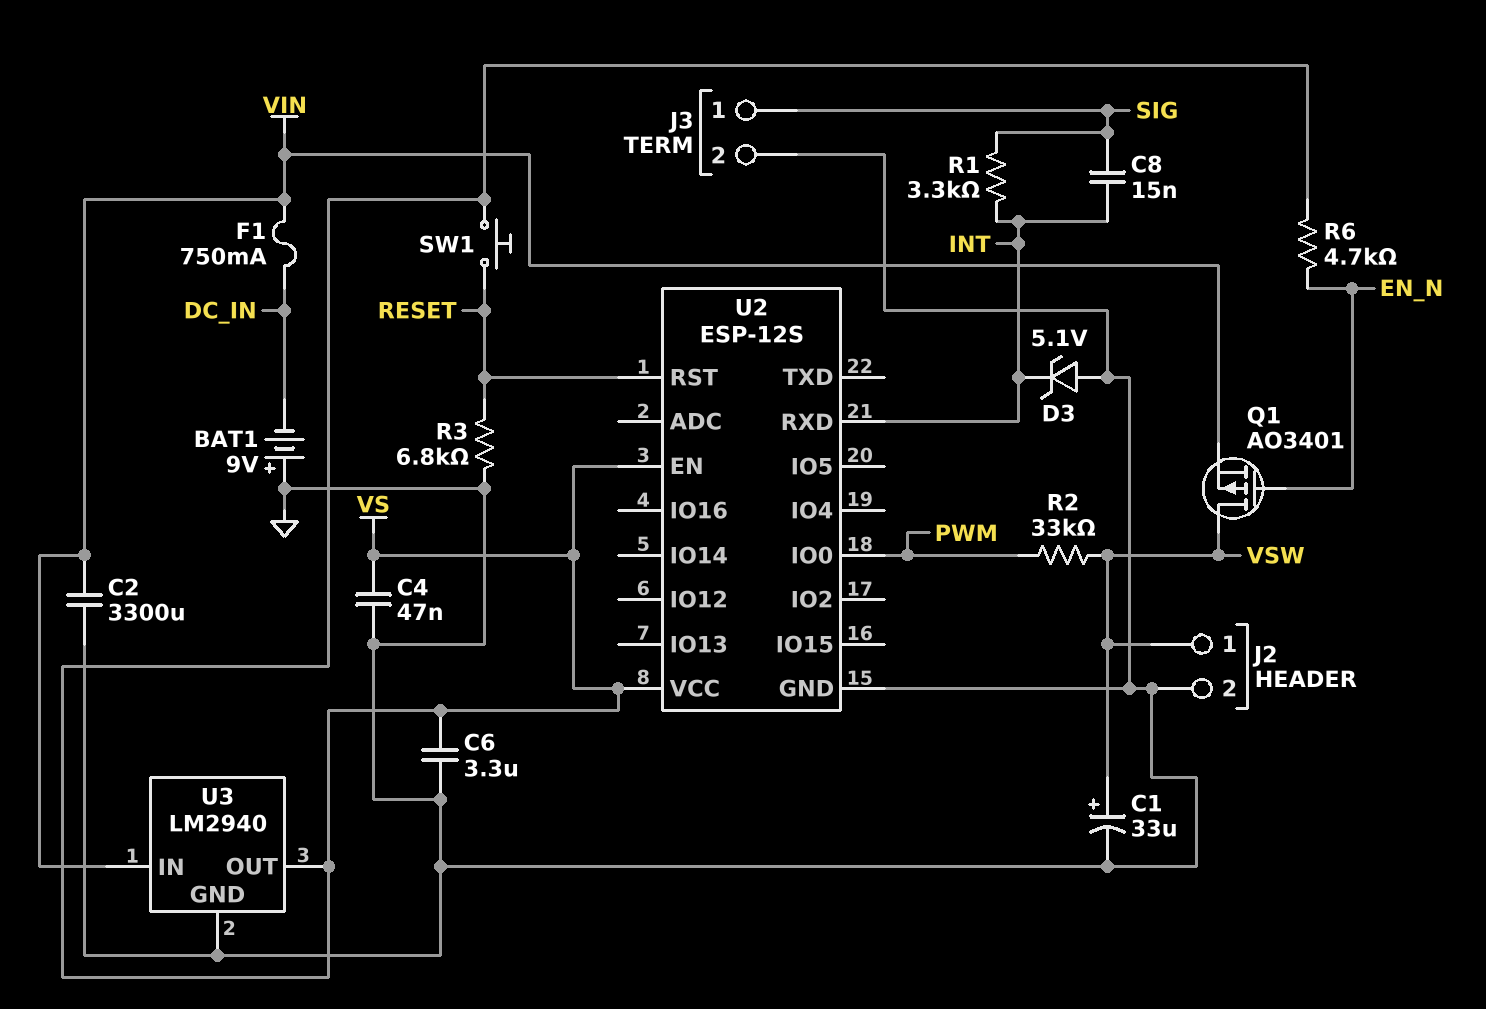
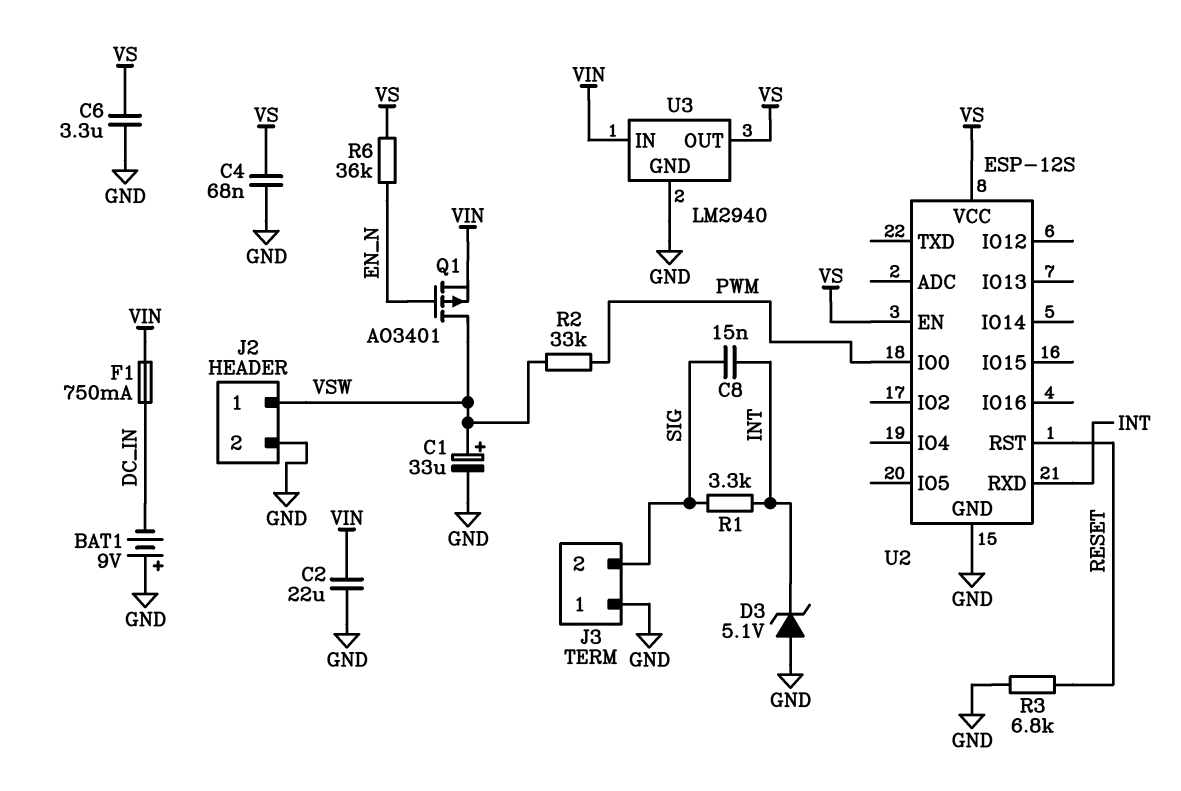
C2: 3300uF (GND, VIN) -> 22uF (GND, VIN)
C4: 47nF (GND, VS) -> 68nF (GND, VS)
J3 pin 1: SIG -> GND
J3 pin 2: GND -> SIG
R6: 4.7k (EN_N, VS) -> 36k (EN_N, VS)
SW1: button (RESET, VS) -> none

